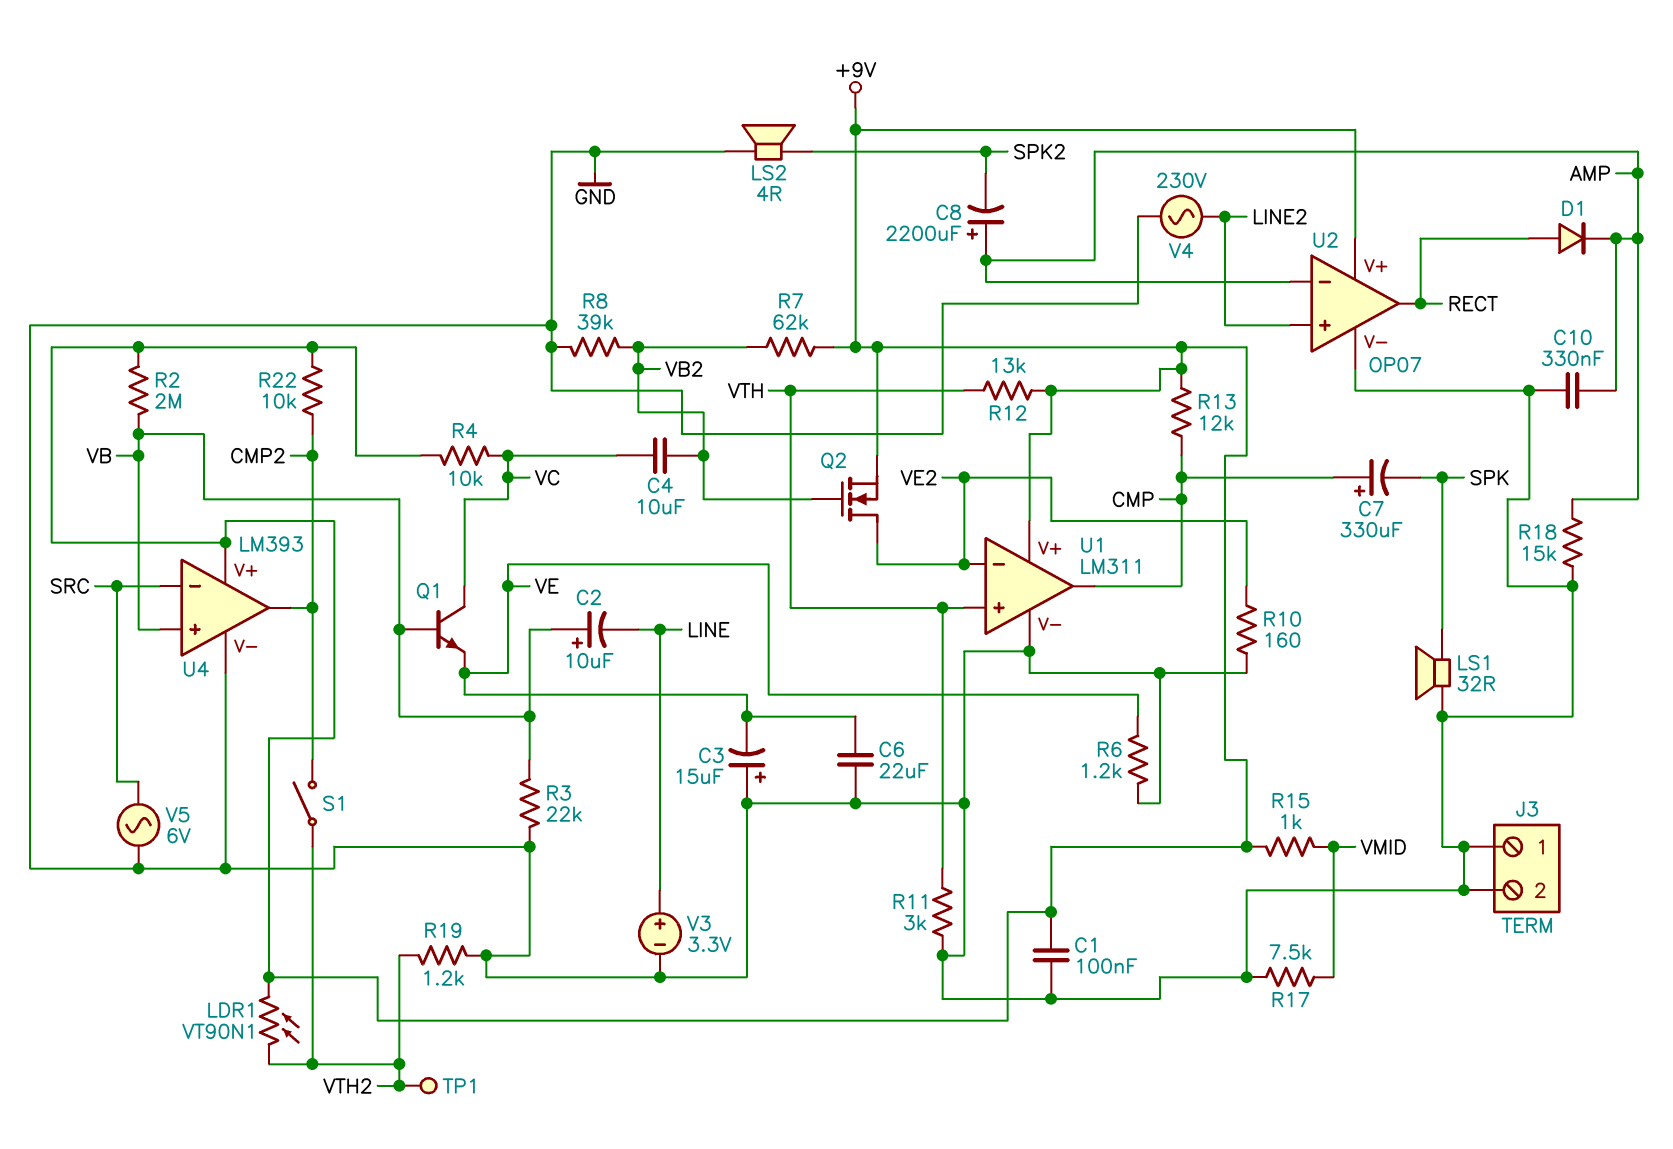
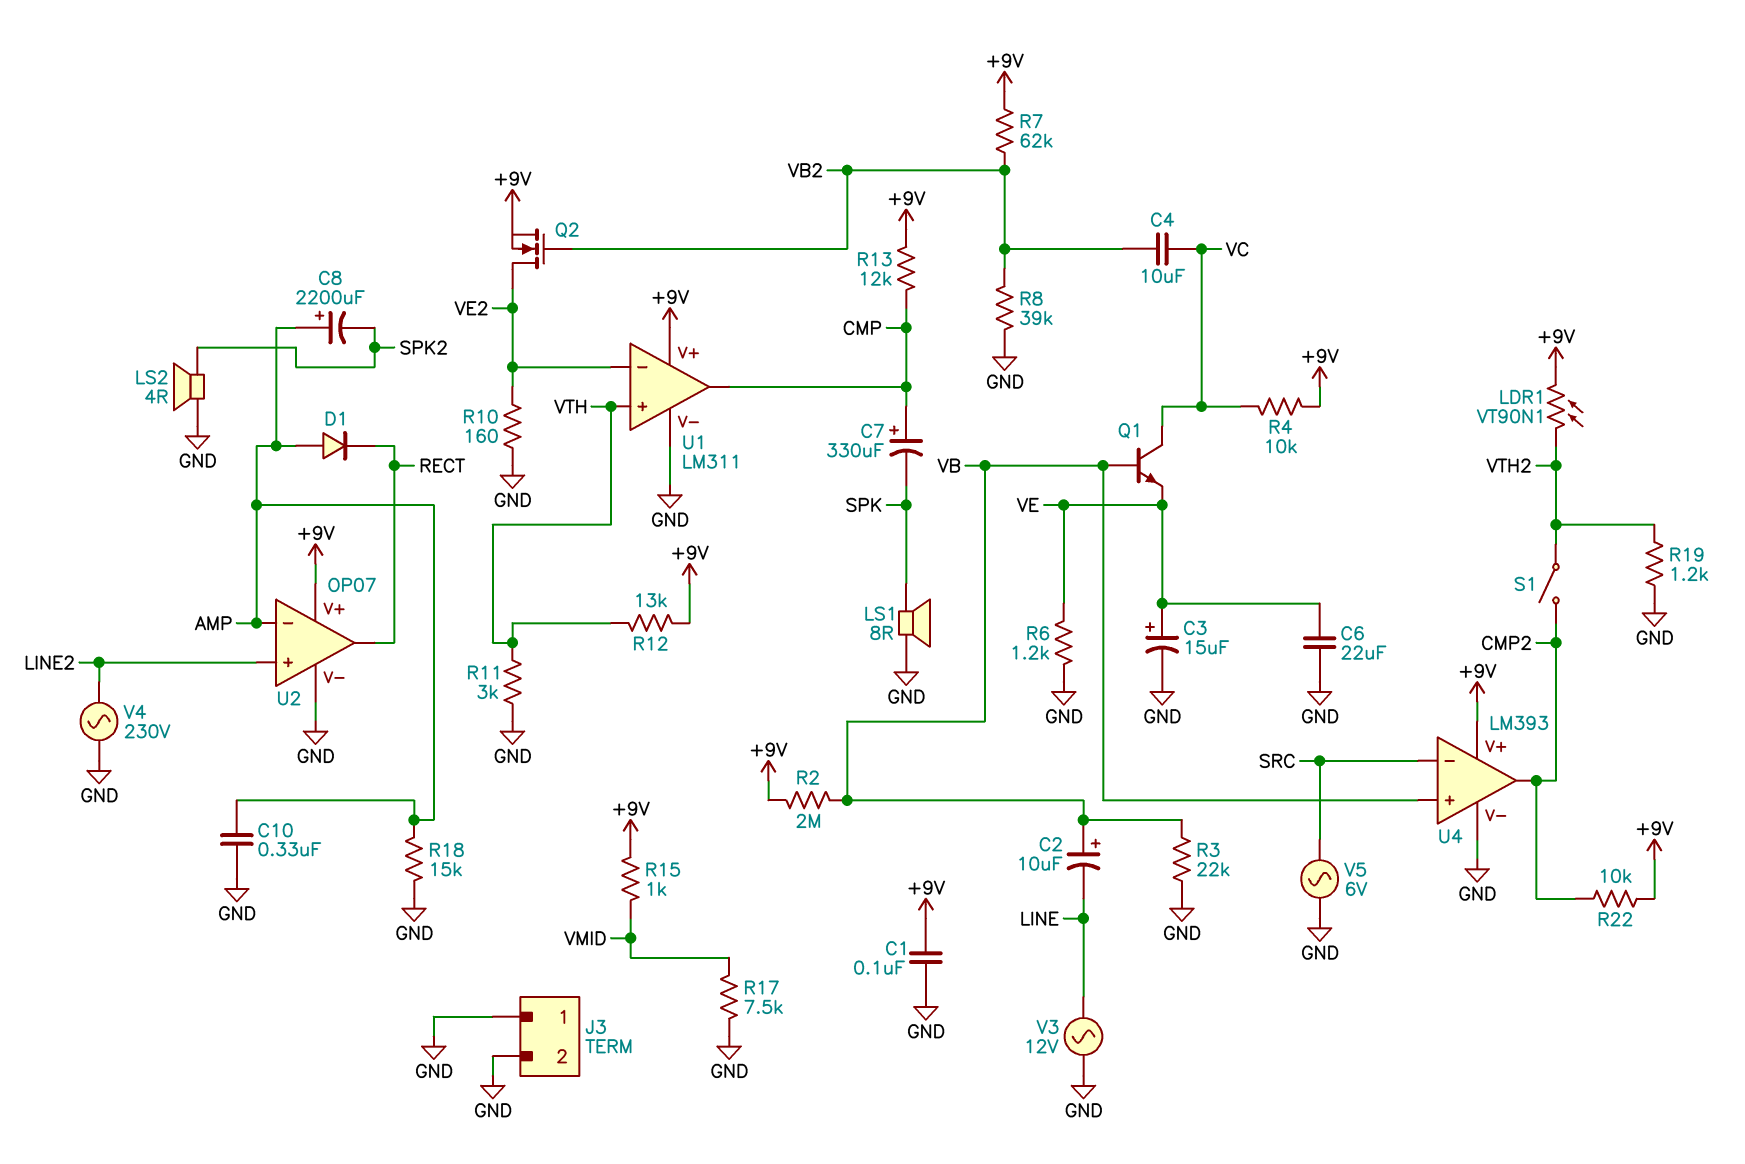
C3: 15uF (plus GND, minus VE) -> 15uF (plus VE, minus GND)
D1: diode (A RECT, K AMP) -> diode (A AMP, K RECT)
LS1: speaker 32R (GND, SPK) -> speaker 8R (GND, SPK)
TP1: test point (VTH2) -> none
V3: 3.3V (plus LINE, minus GND) -> AC 12V (GND, LINE)

